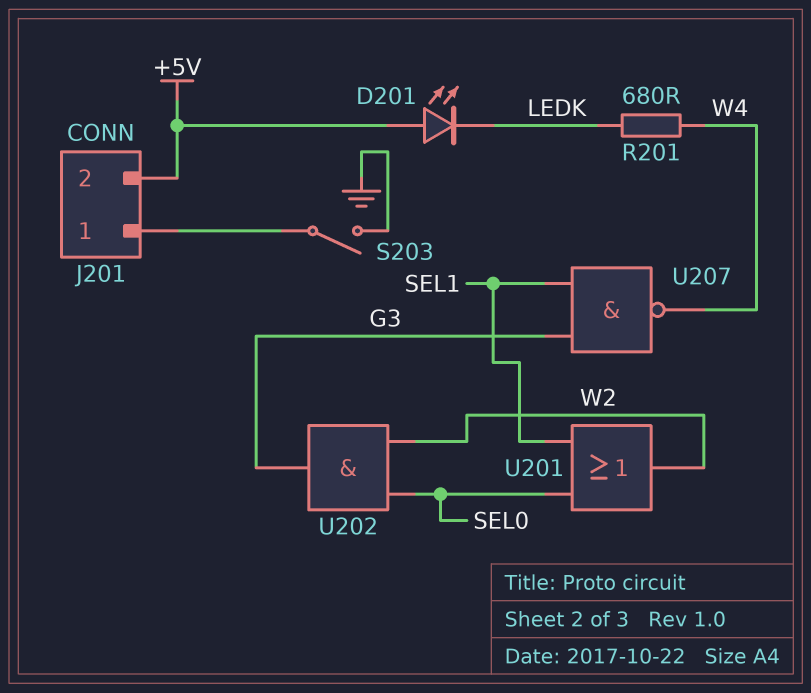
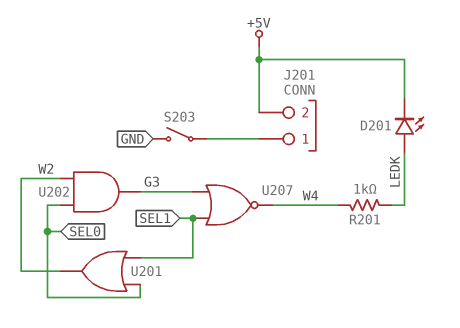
D201: LED (A +5V, K LEDK) -> LED (A LEDK, K +5V)
R201: 680 (LEDK, W4) -> 1k (LEDK, W4)
U207: NAND (in G3, in SEL1, out W4) -> NOR (in G3, in SEL1, out W4)

